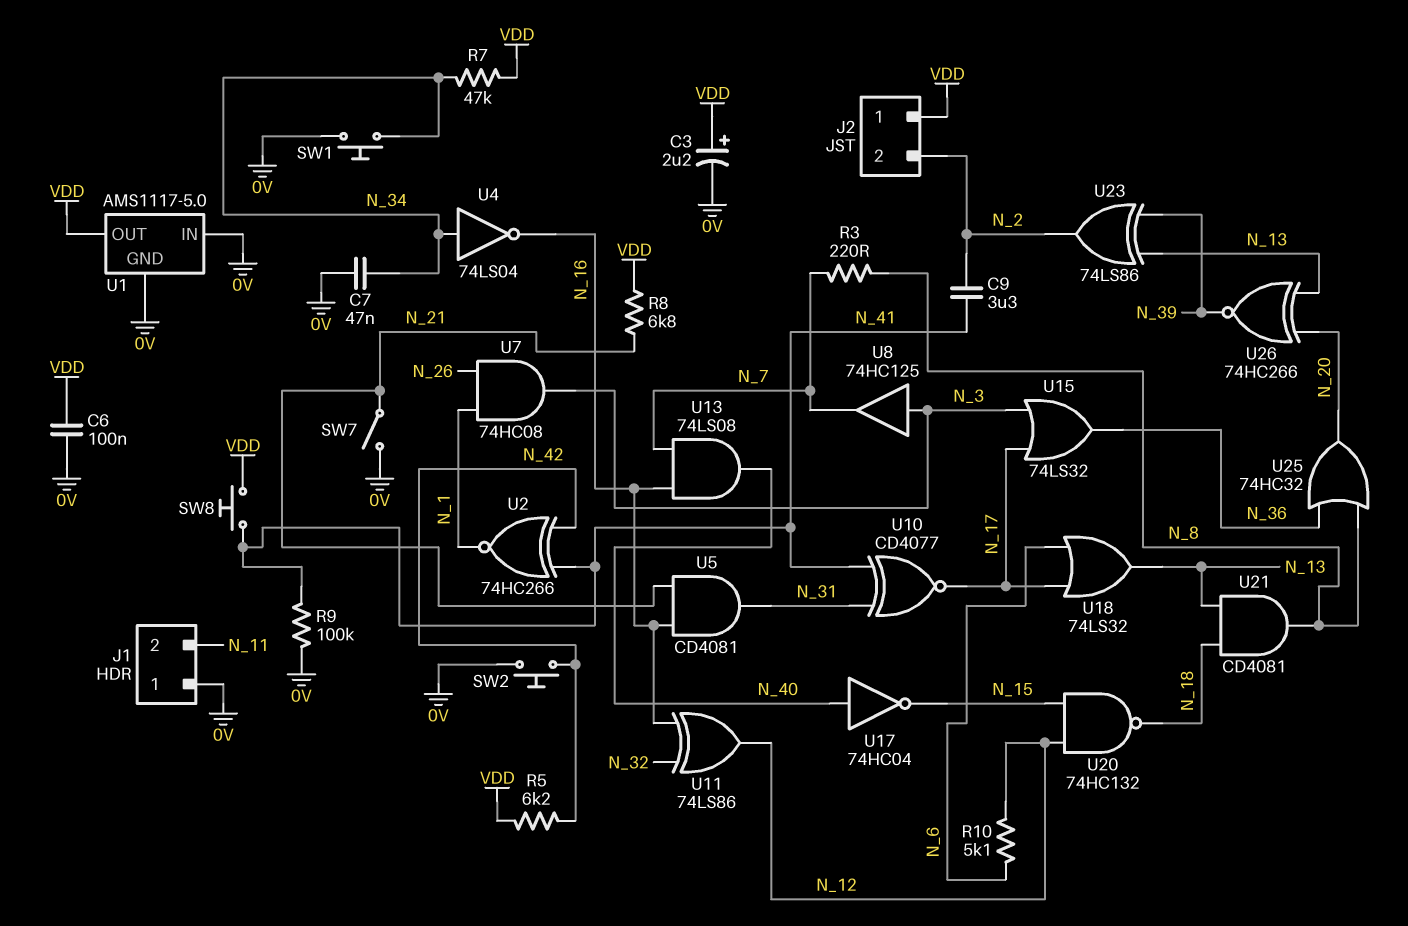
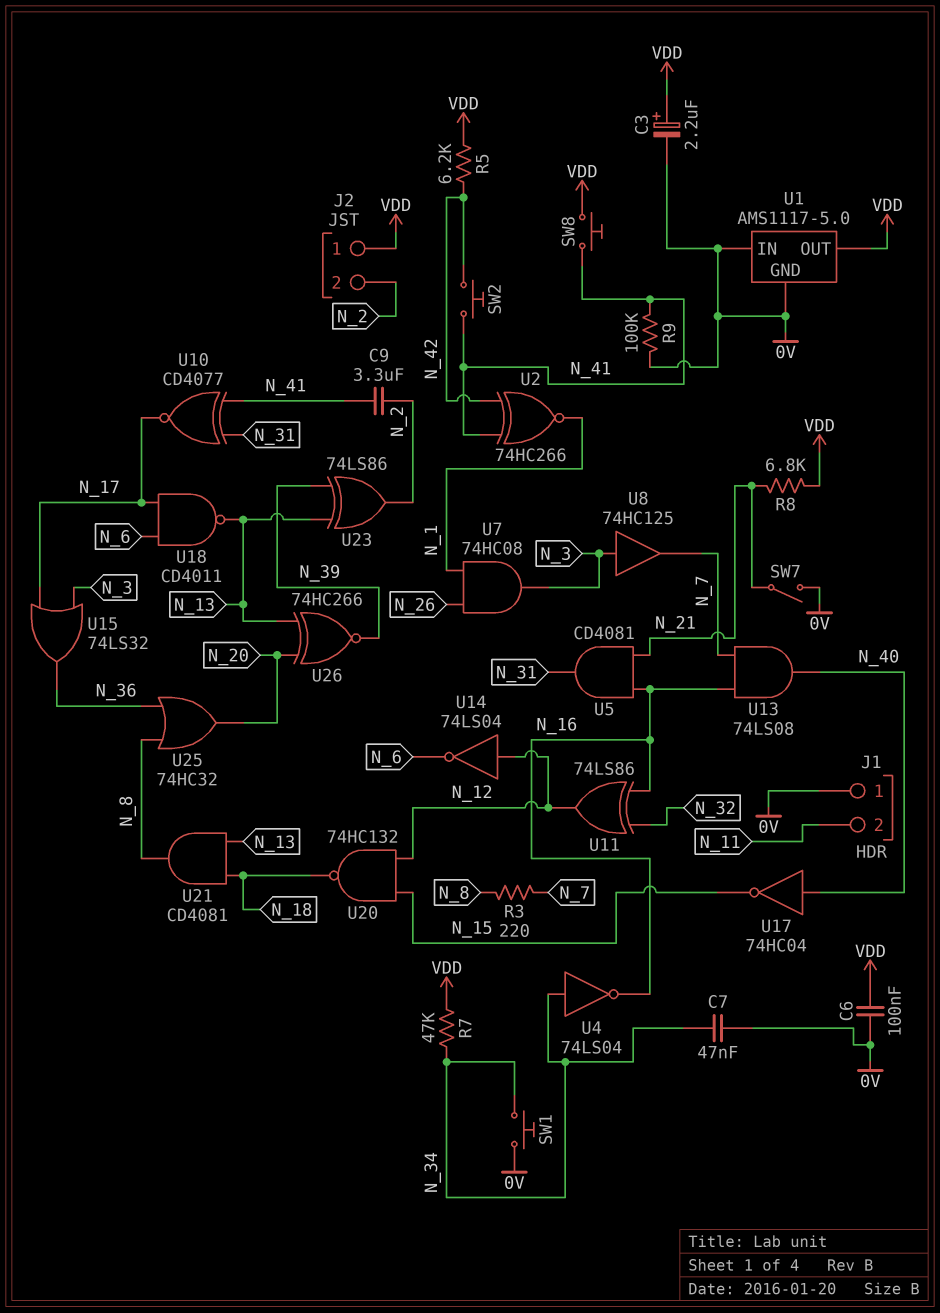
R10: 5.1k (N_6, N_12) -> none
SW2: button (0V, N_42) -> button (N_41, N_42)
U14: none -> NOT 74LS04 (in N_12, out N_6)
U18: OR 74LS32 (in N_6, in N_17, out N_13) -> NAND CD4011 (in N_6, in N_17, out N_13)

